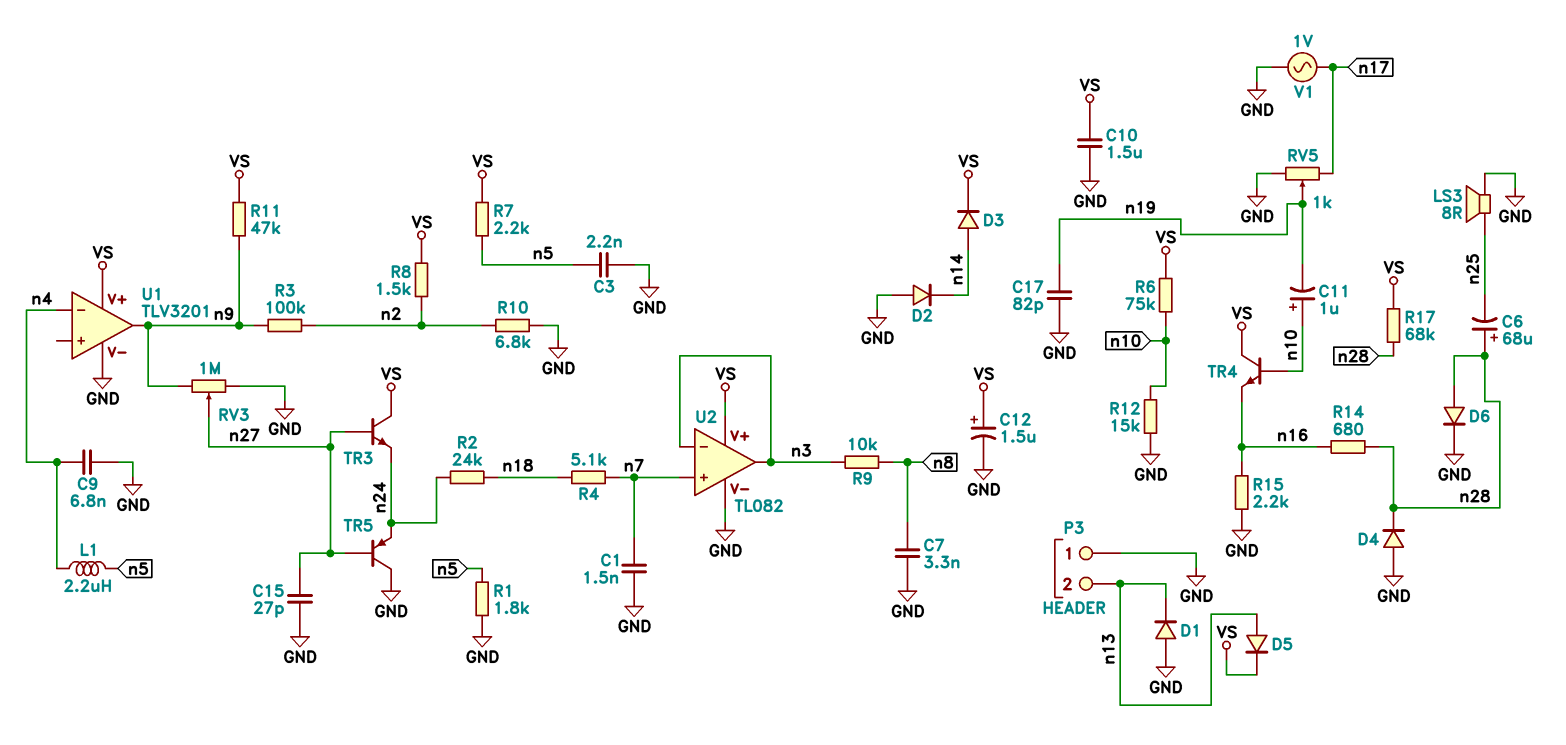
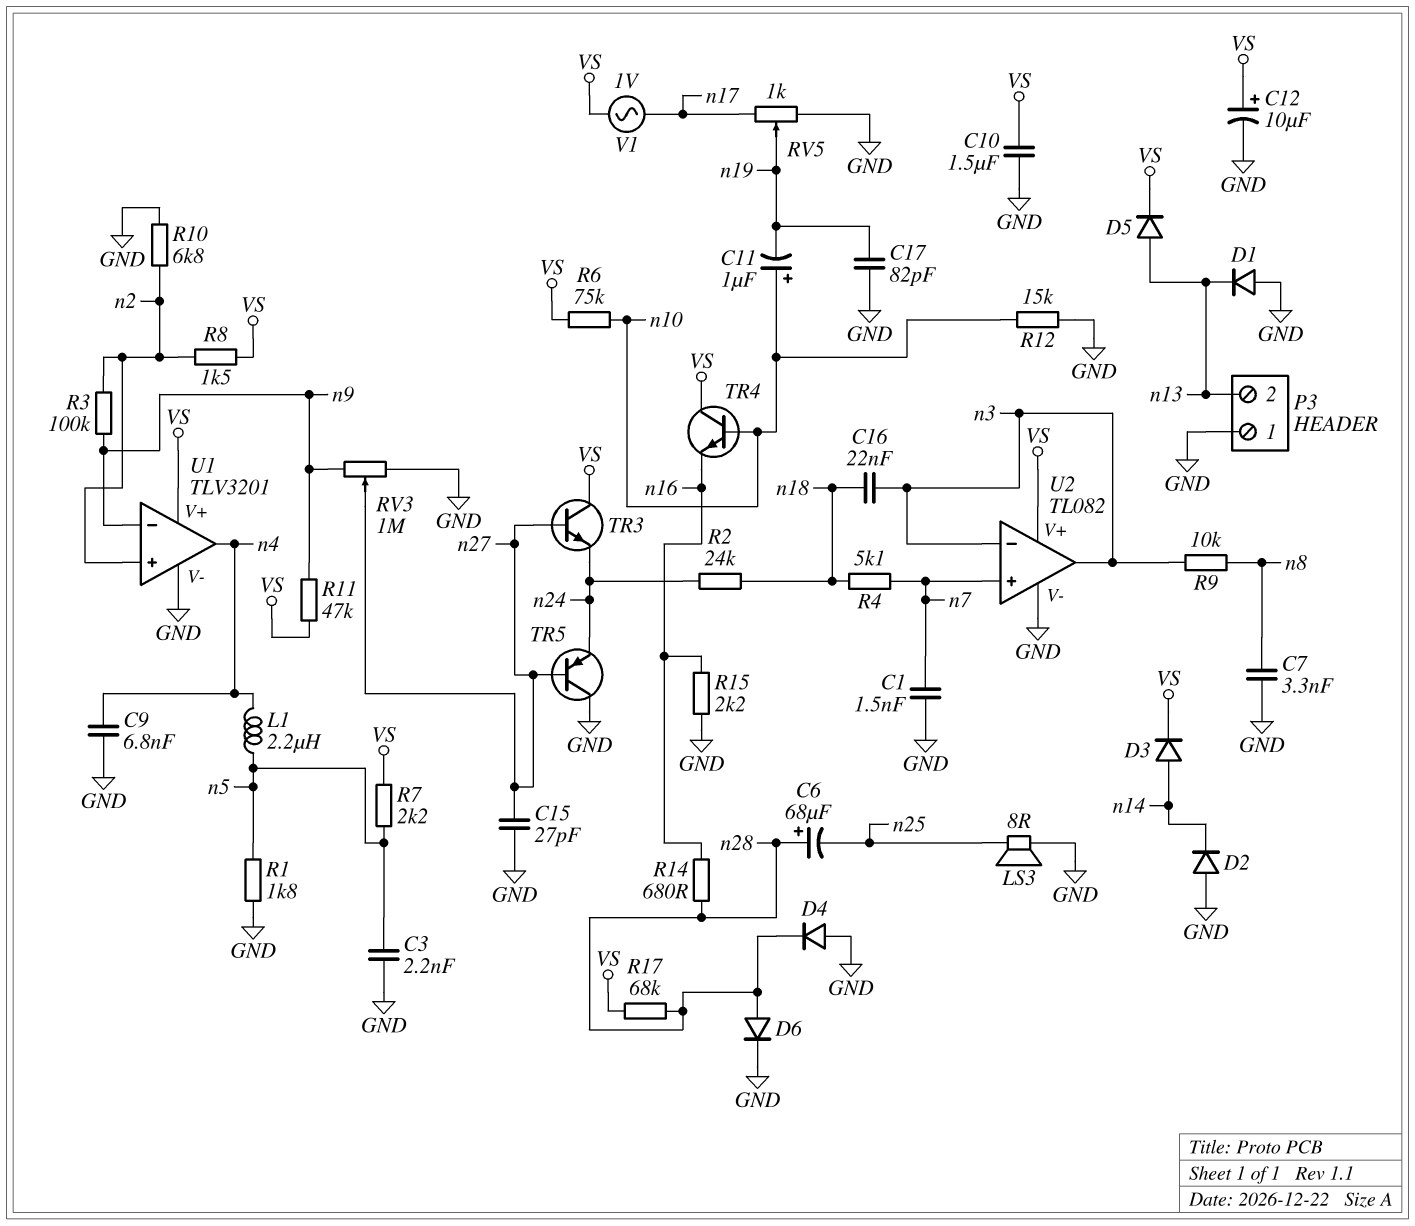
C12: 1.5uF (plus VS, minus GND) -> 10uF (plus VS, minus GND)
C16: none -> 22nF (n3, n18)
U1 pin in+: none -> n2
U1 pin in-: n4 -> n9
U1 pin out: n9 -> n4
V1: AC 1V (GND, n17) -> AC 1V (VS, n17)

